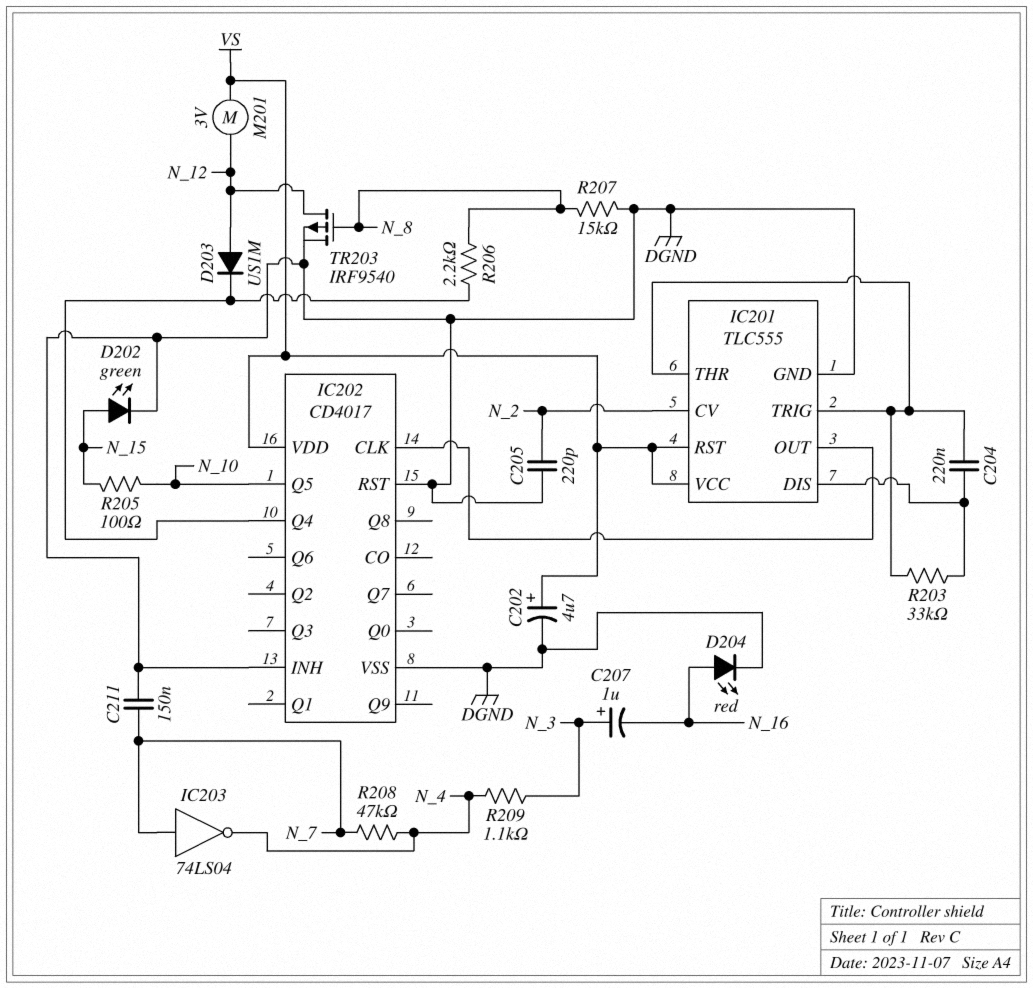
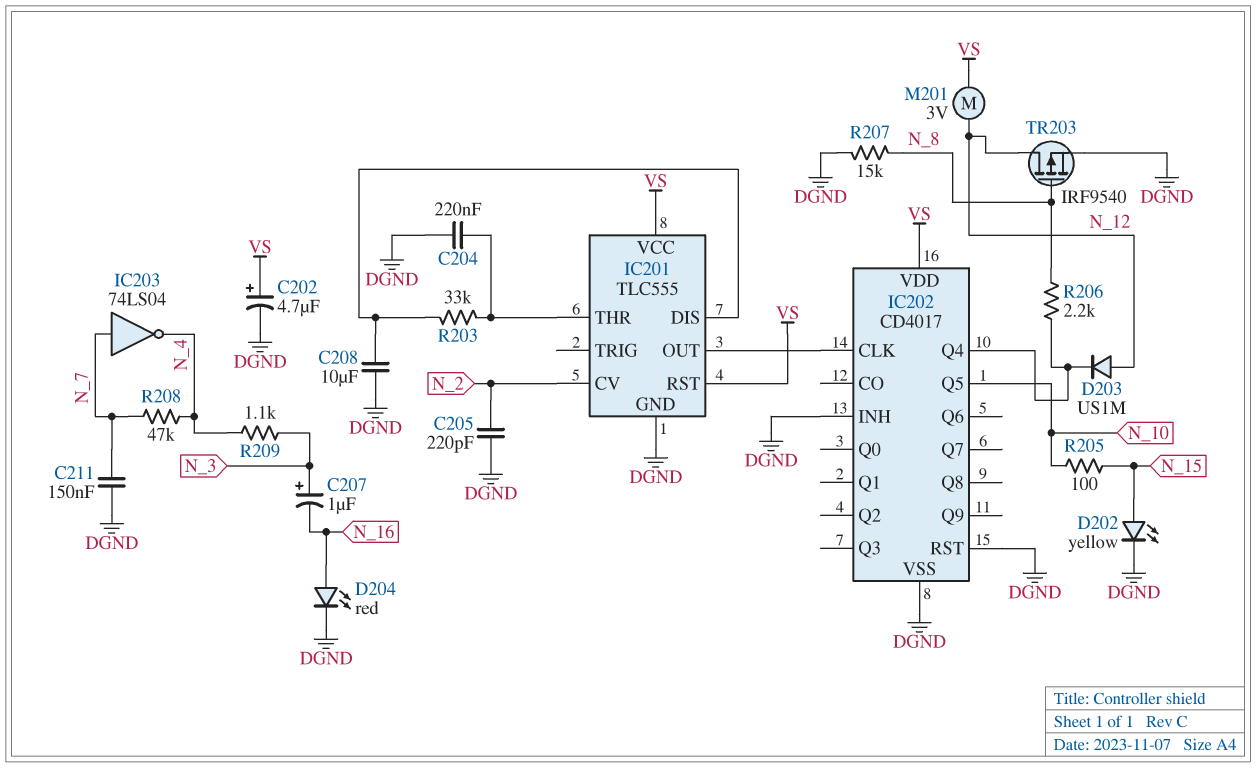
C204: 220nF (IC201/DIS, IC201/THR) -> 220nF (DGND, IC201/THR)
C208: none -> 10uF (DGND, IC201/DIS)
D202: LED green (A N_15, K DGND) -> LED yellow (A N_15, K DGND)
IC201 pin TRIG: IC201/THR -> none

